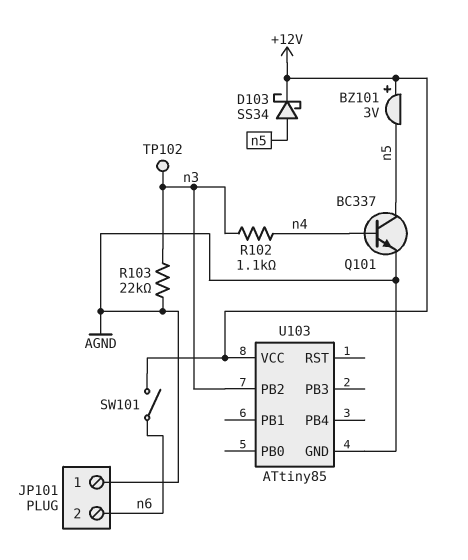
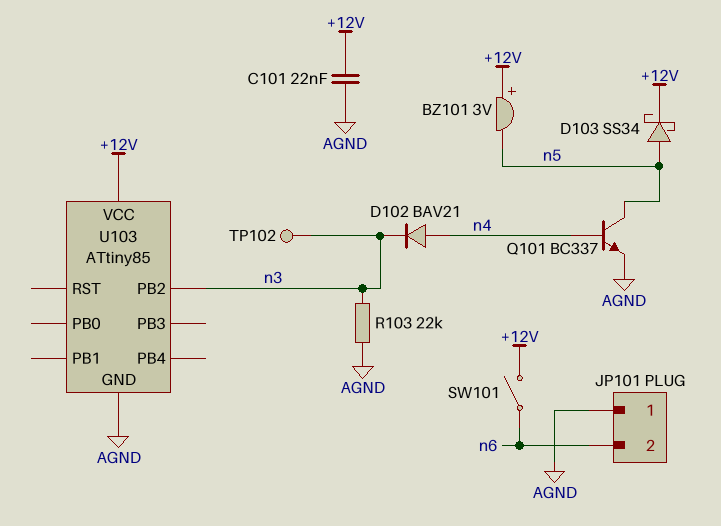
C101: none -> 22nF (+12V, AGND)
D102: none -> diode BAV21 (A n4, K n3)
R102: 1.1k (n3, n4) -> none

